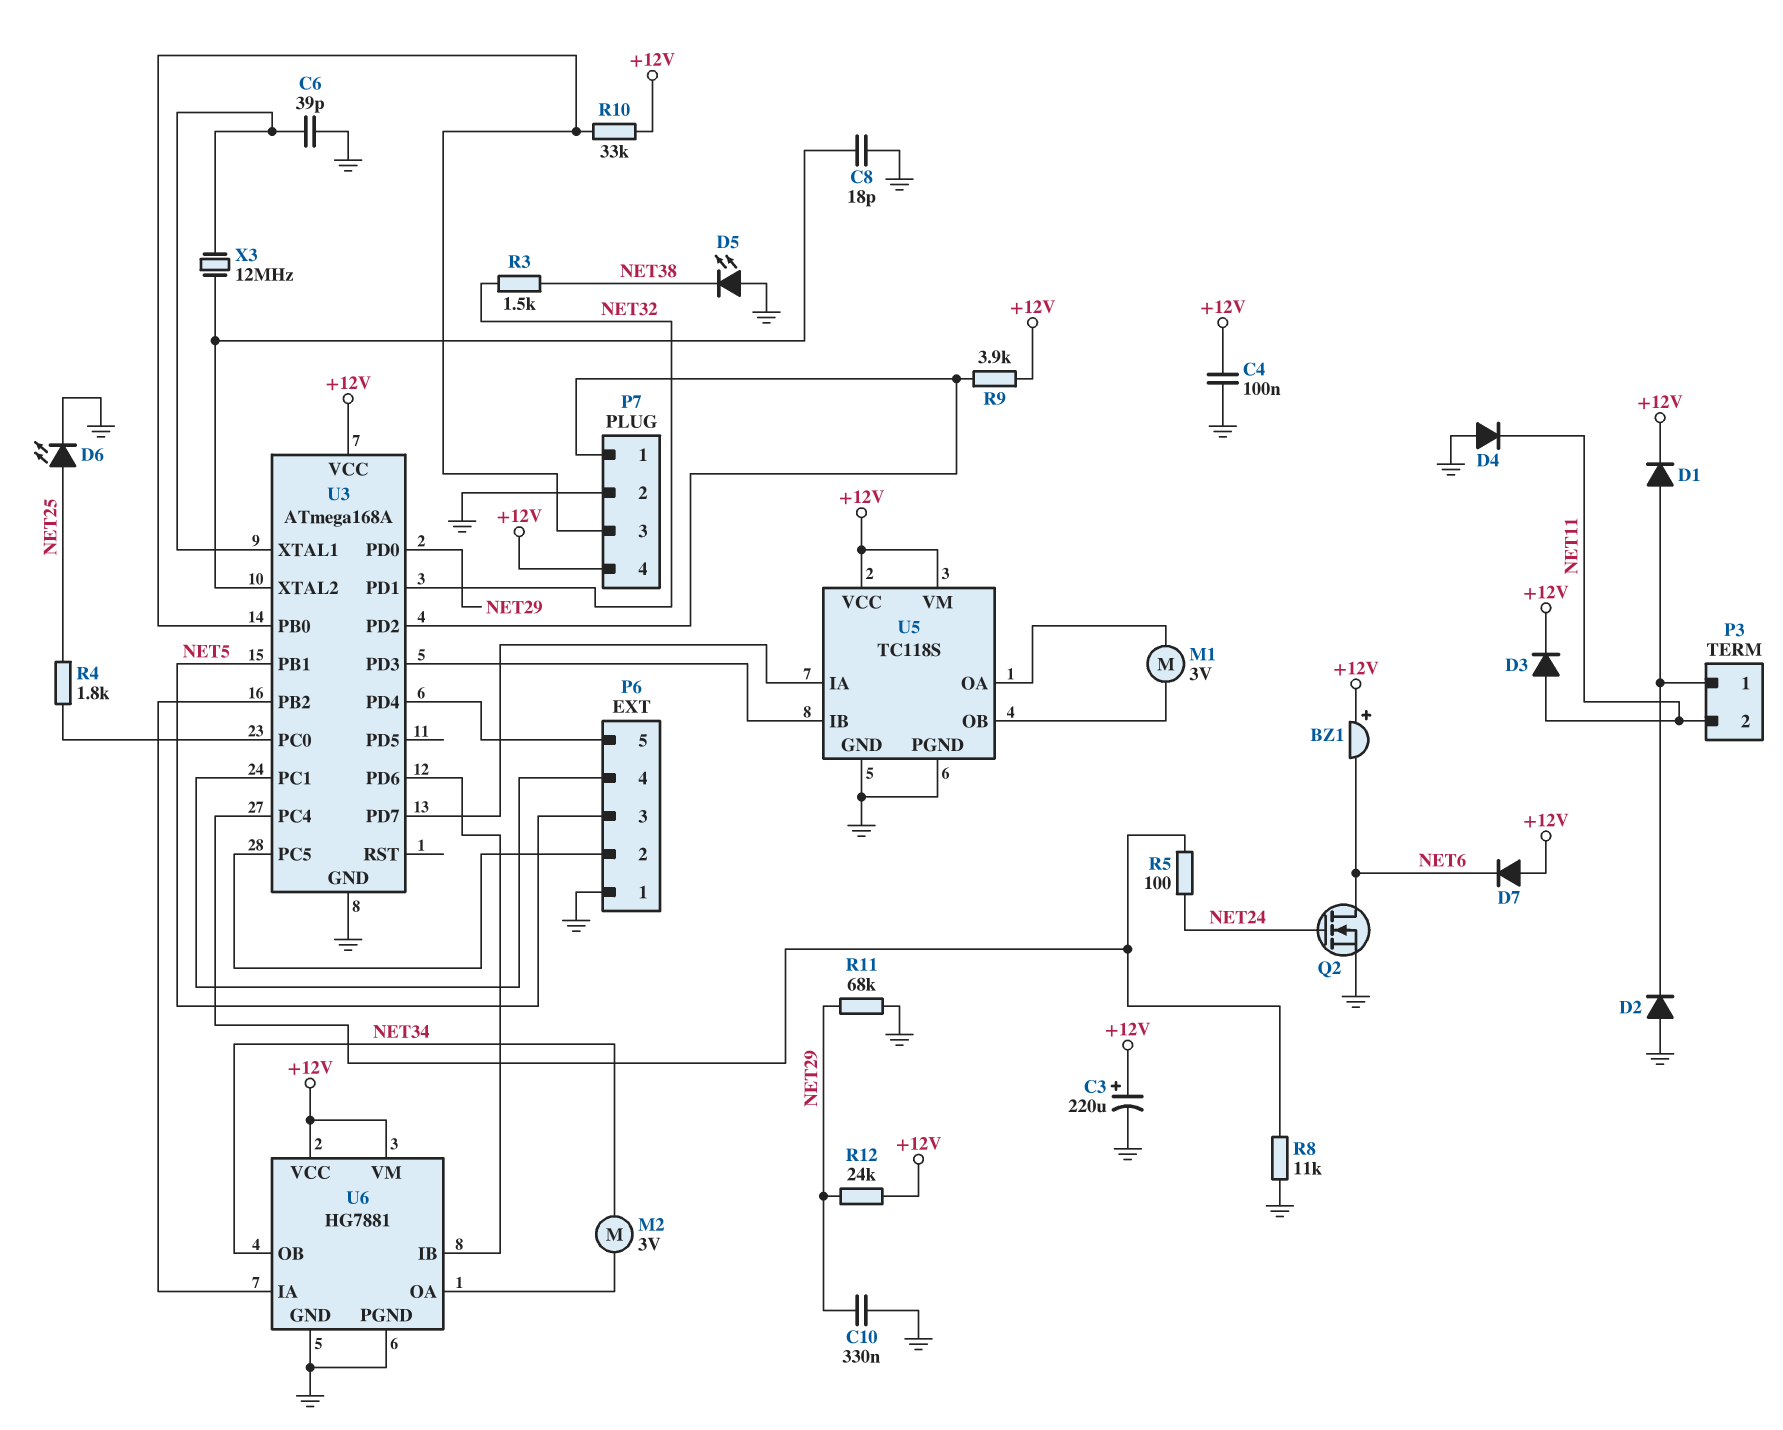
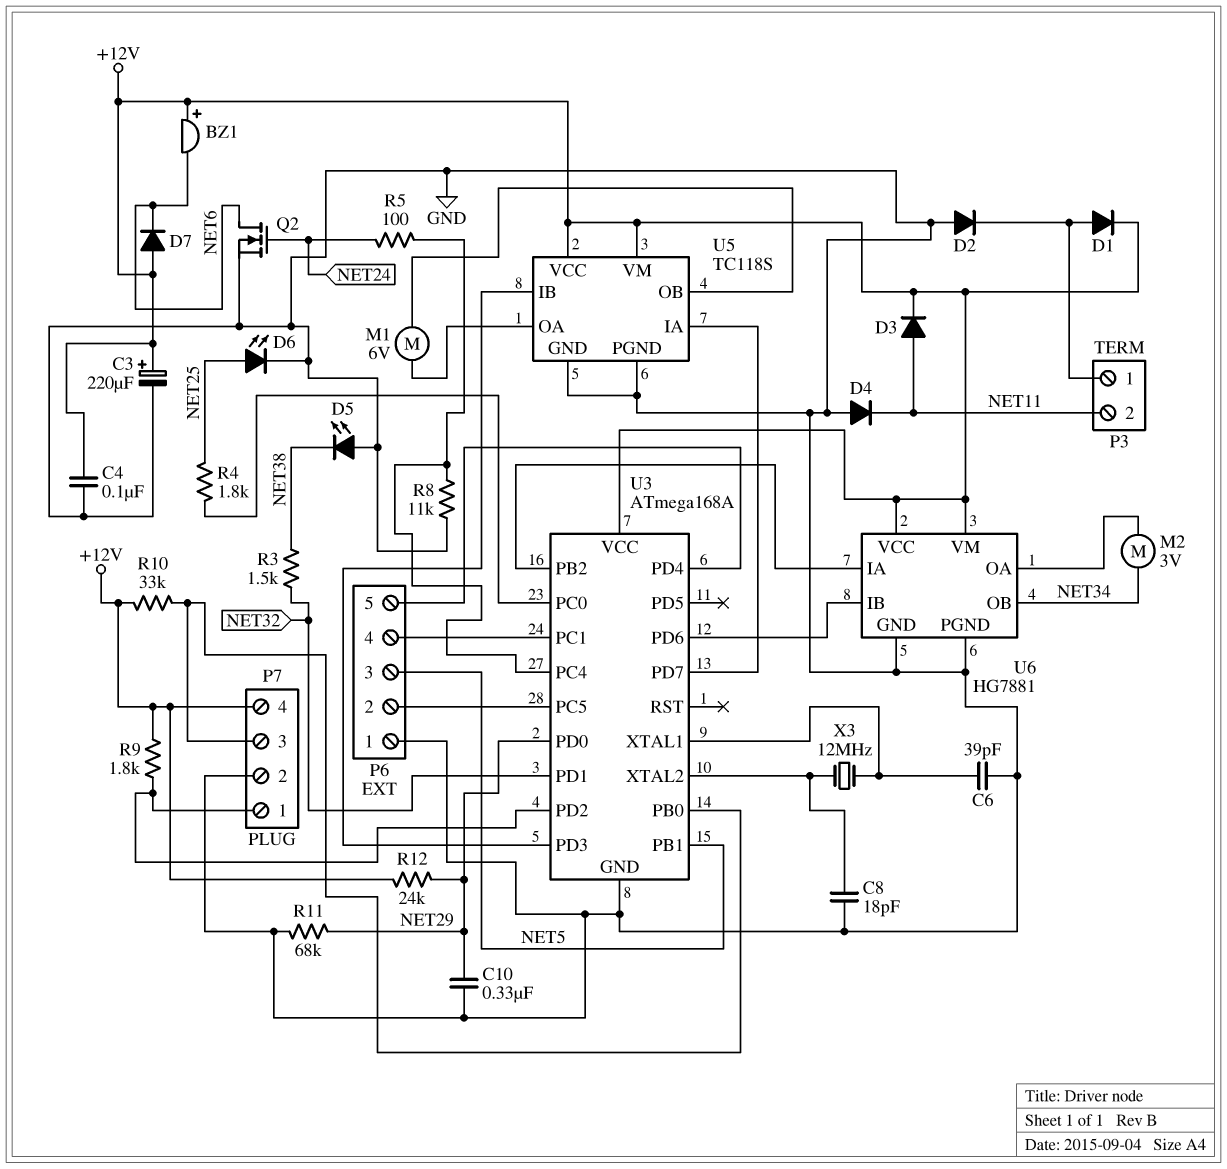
M1: motor 3V (U5/OA, U5/OB) -> motor 6V (U5/OA, U5/OB)
R9: 3.9k (+12V, P7/1) -> 1.8k (+12V, P7/1)

